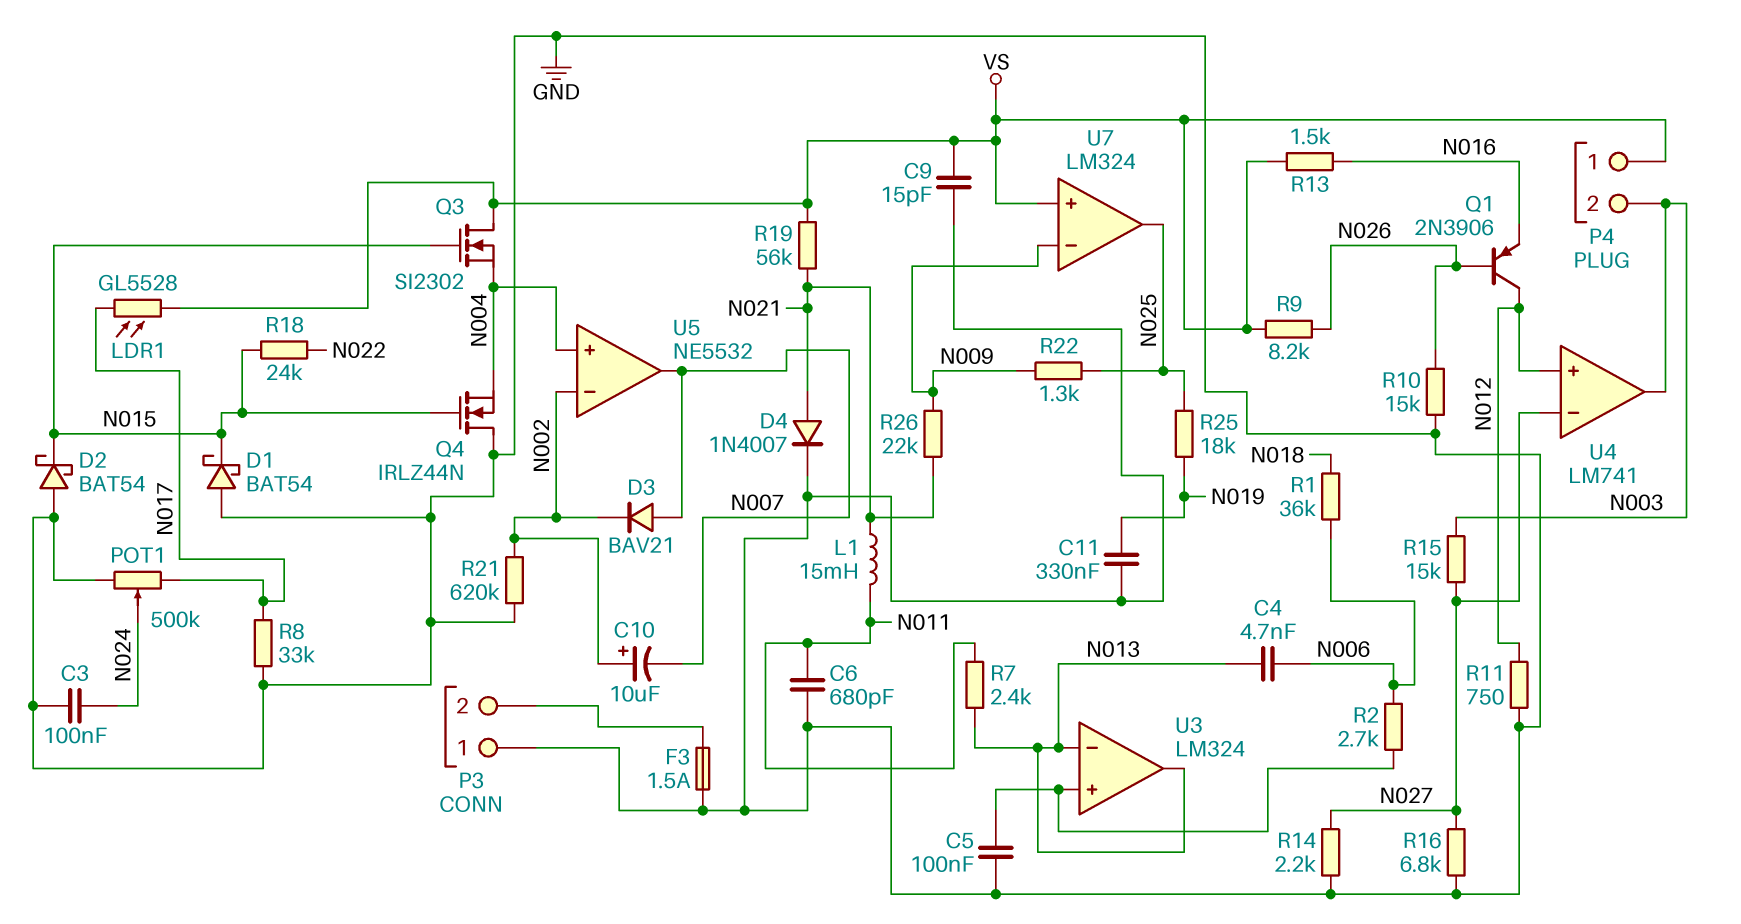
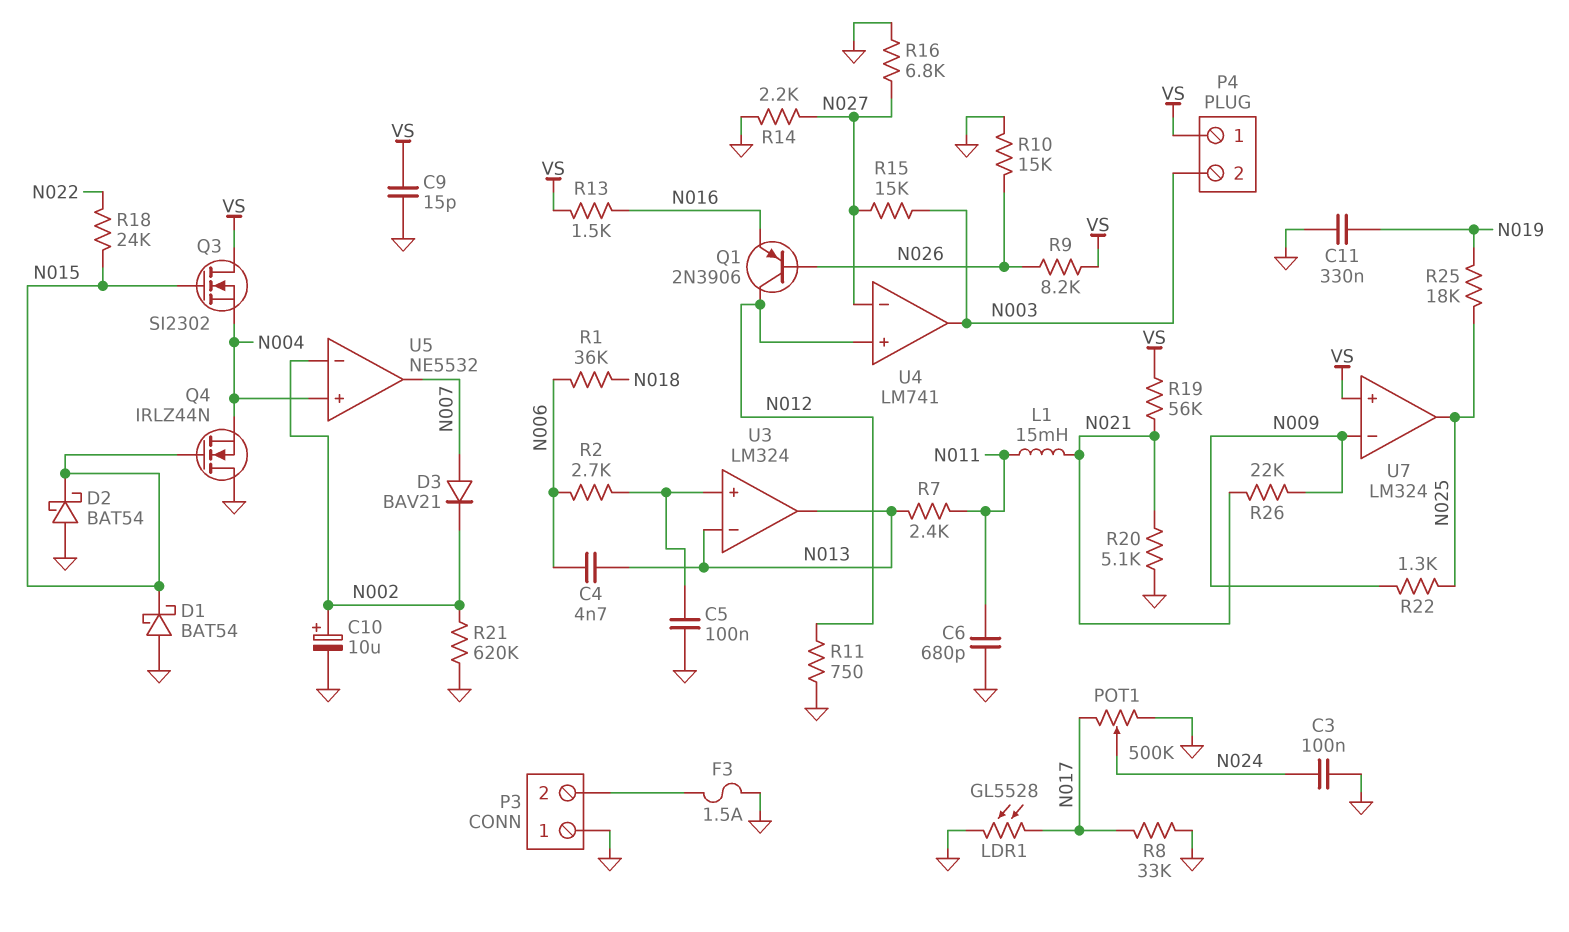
C10: 10uF (plus N002, minus N007) -> 10uF (plus N002, minus GND)
D4: diode 1N4007 (A N021, K GND) -> none
LDR1: GL5528 (N017, VS) -> GL5528 (GND, N017)
R20: none -> 5.1k (GND, N021)

